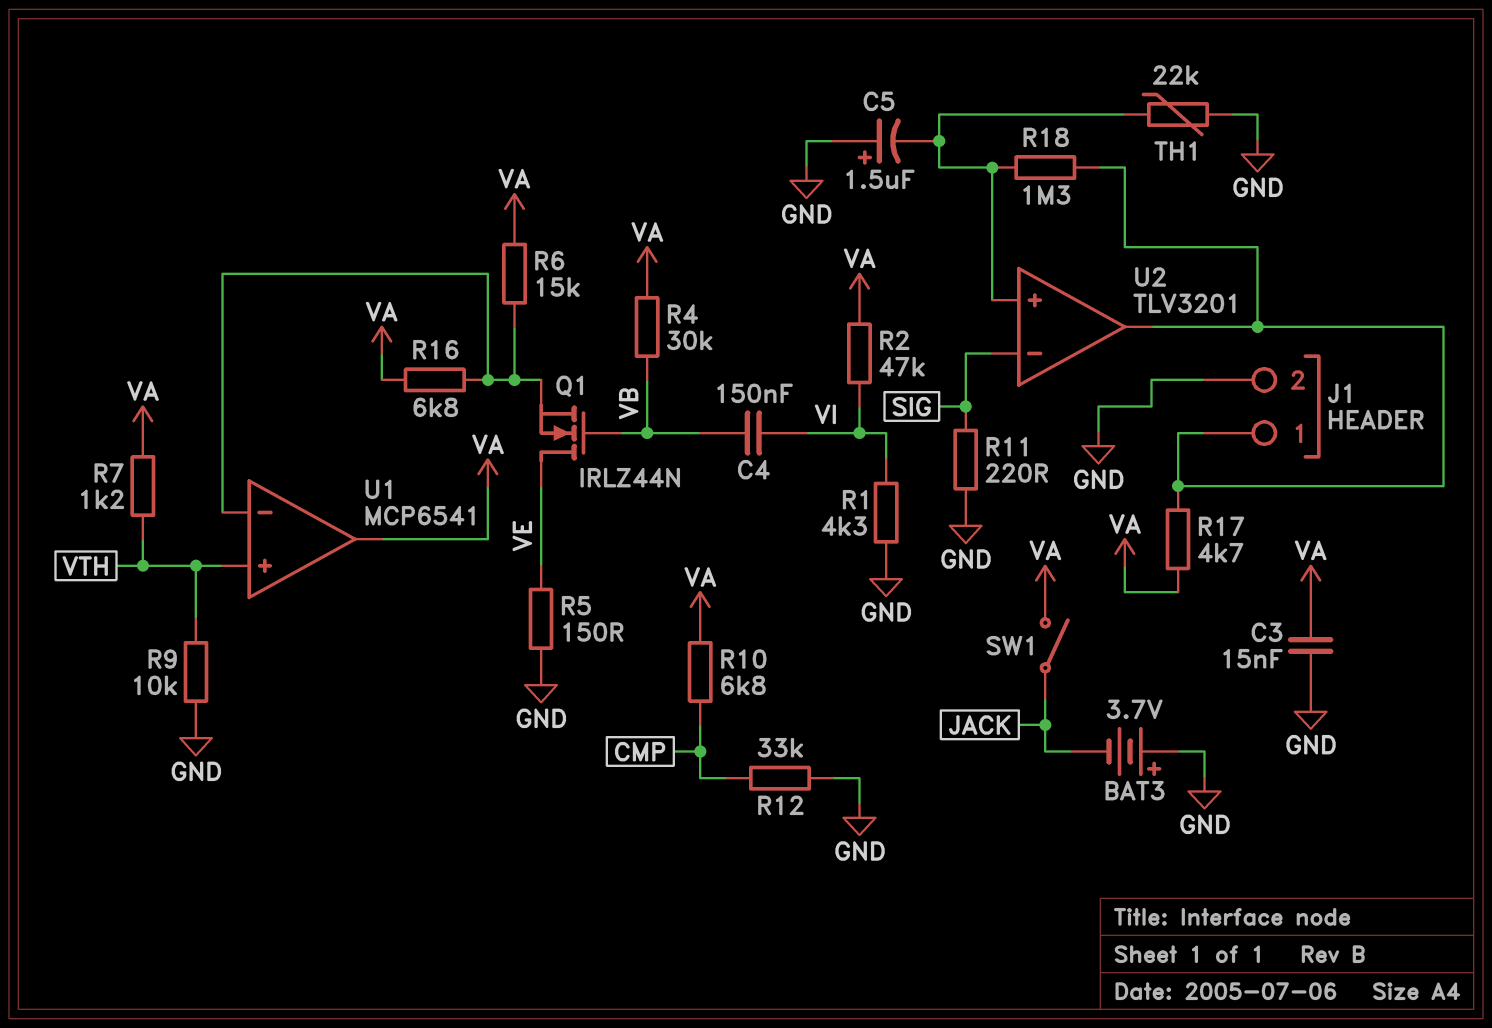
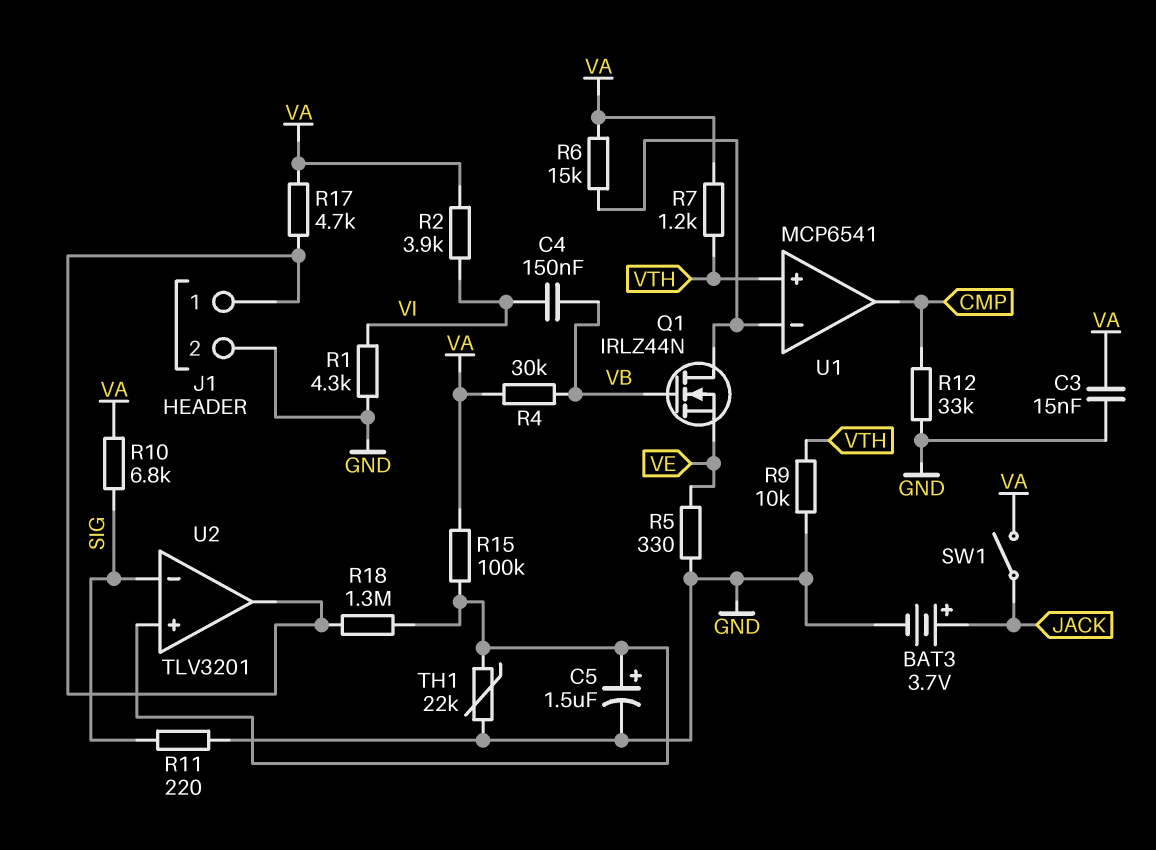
BAT3: 3.7V (plus GND, minus JACK) -> 3.7V (plus JACK, minus GND)
C5: 1.5uF (plus GND, minus U2/in+) -> 1.5uF (plus U2/in+, minus GND)
Q1: NMOS IRLZ44N (G VB, D VE, S U1/in-) -> NMOS IRLZ44N (G VB, D U1/in-, S VE)
R2: 47k (VA, VI) -> 3.9k (VA, VI)
R5: 150 (GND, VE) -> 330 (GND, VE)
R10: 6.8k (CMP, VA) -> 6.8k (SIG, VA)
R15: none -> 100k (U2/in+, VA)
R16: 6.8k (U1/in-, VA) -> none
U1 pin out: VA -> CMP

